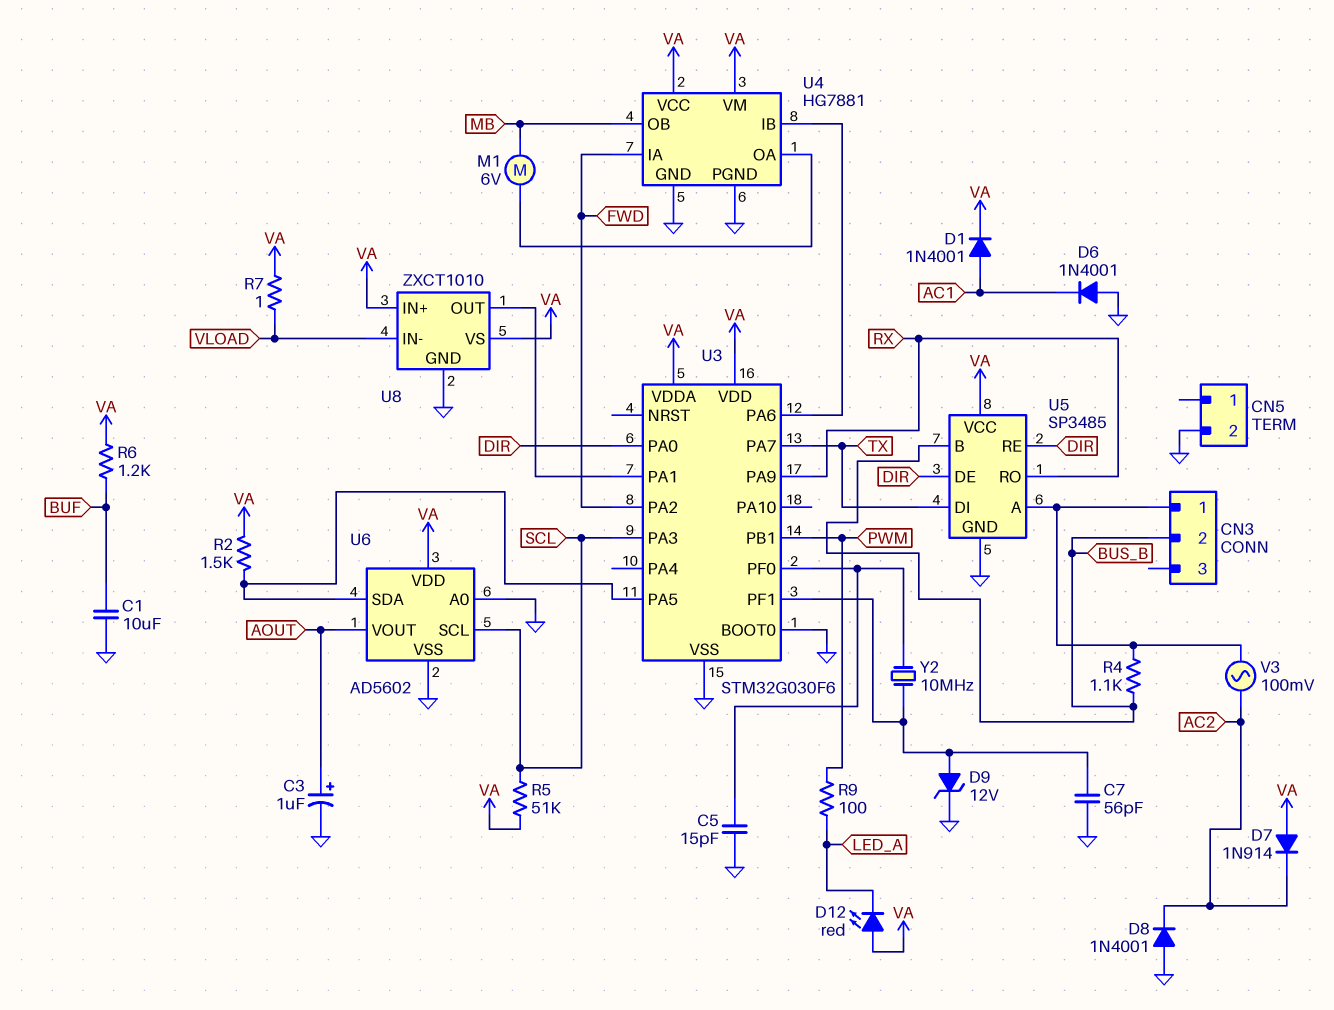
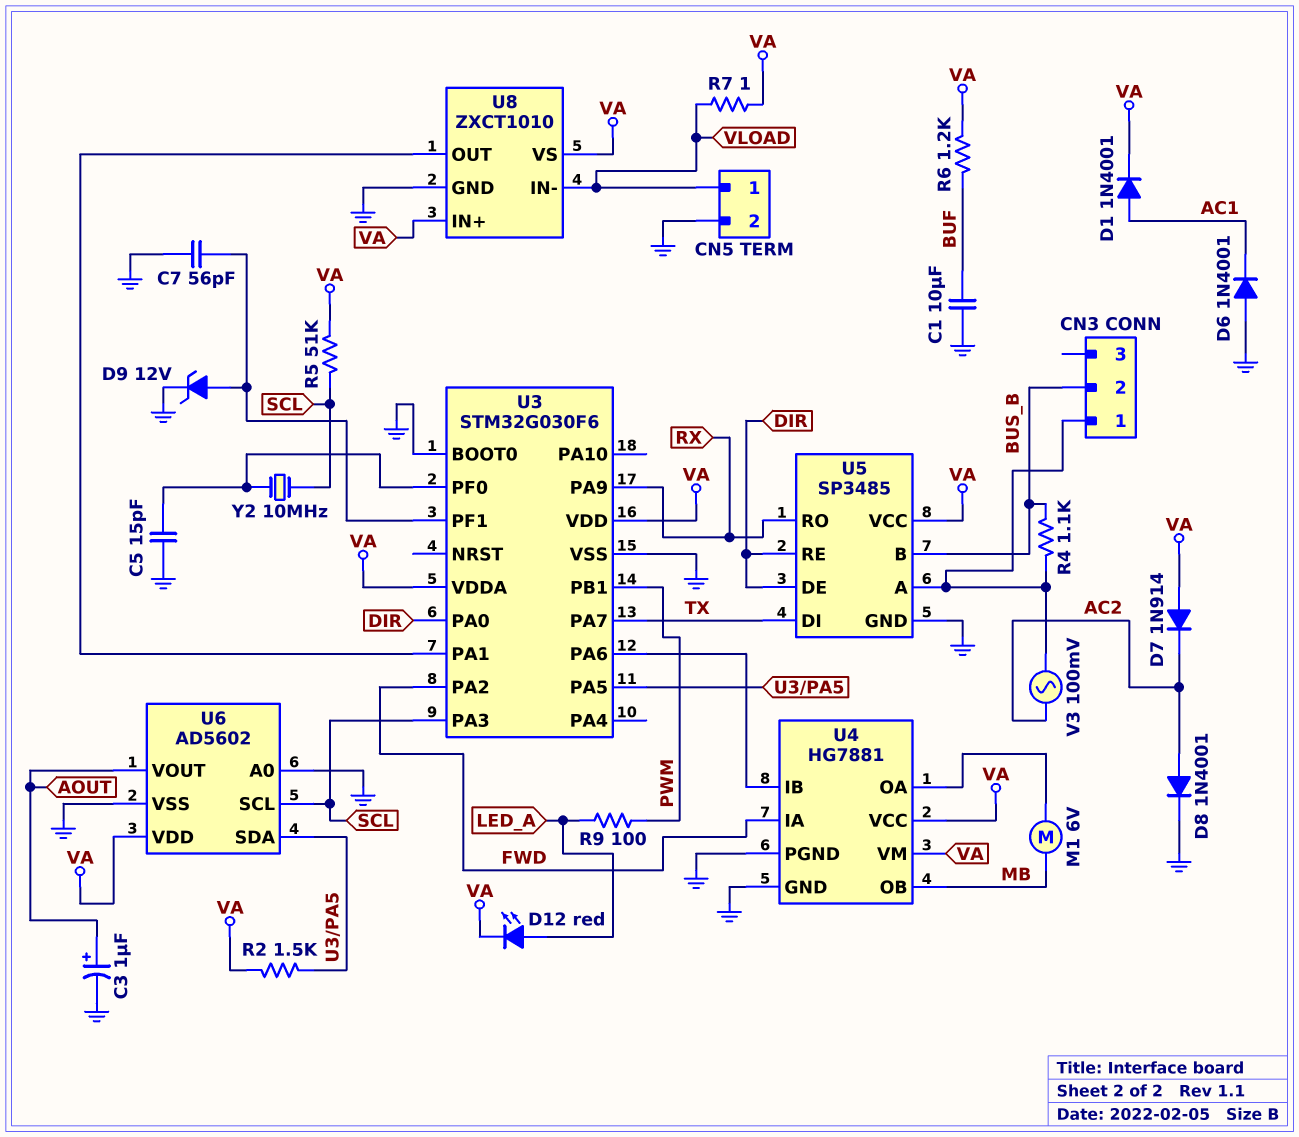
CN5 pin 1: none -> VLOAD
D8: diode 1N4001 (A GND, K AC2) -> diode 1N4001 (A AC2, K GND)
D12: LED red (A VA, K LED_A) -> LED red (A LED_A, K VA)
Y2: 10MHz (U3/PF0, U3/PF1) -> 10MHz (SCL, U3/PF0)

